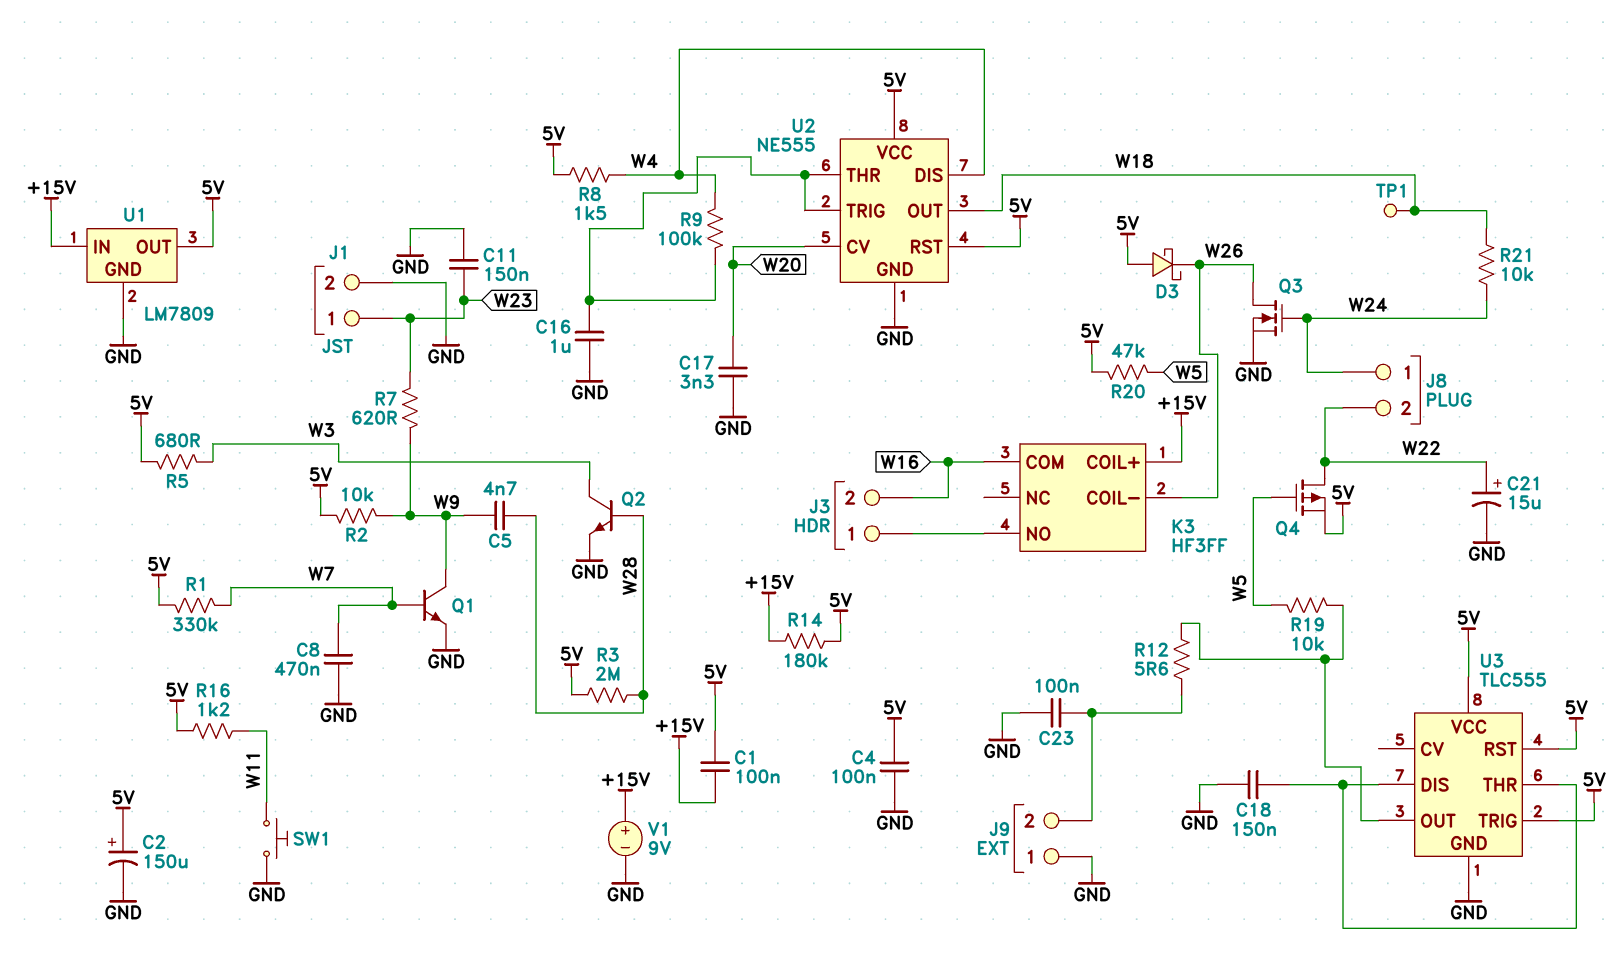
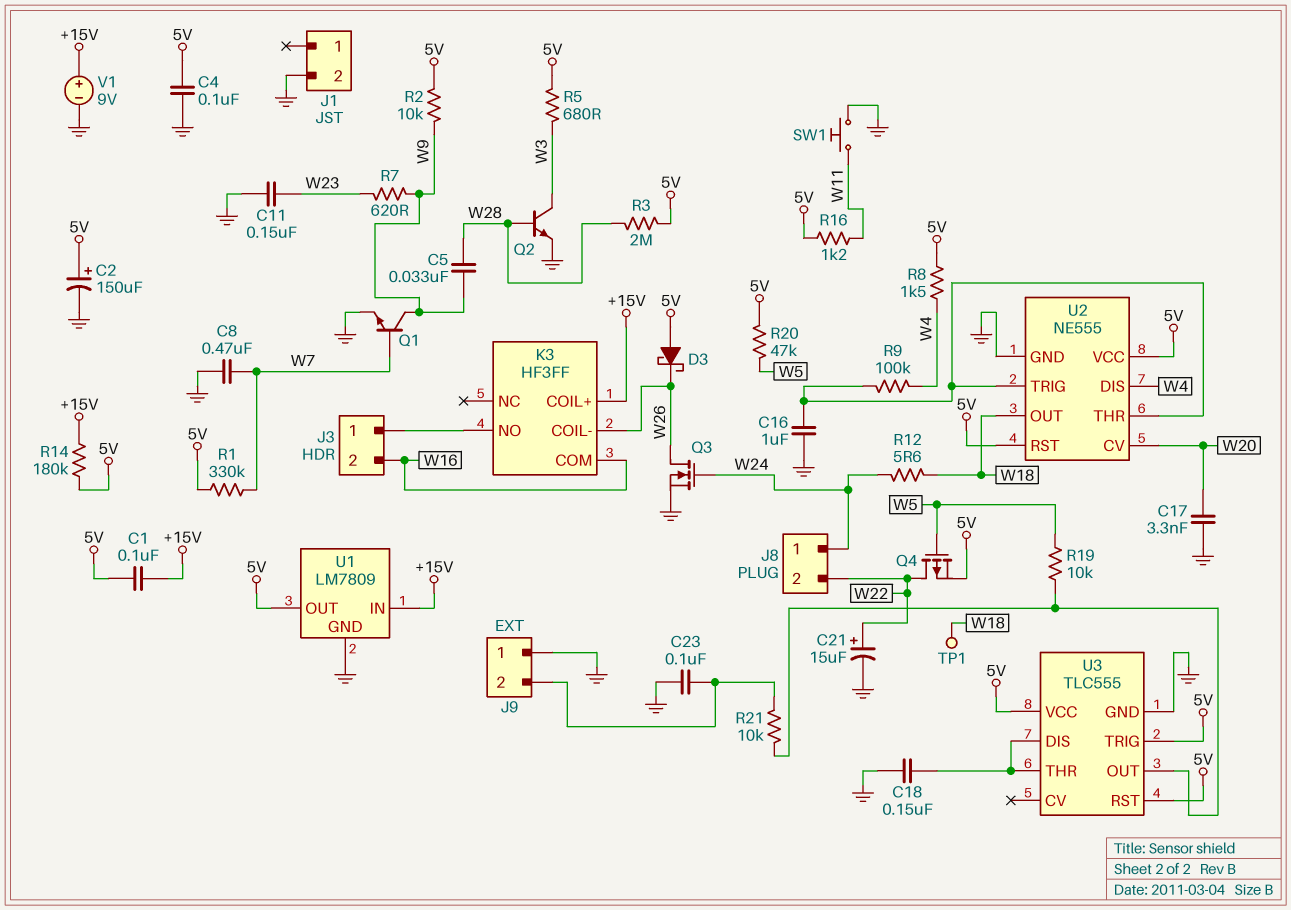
C5: 4.7nF (W9, W28) -> 33nF (W9, W28)
J1 pin 1: W23 -> none
R12: 5.6 (J9/2, U3/OUT) -> 5.6 (W18, W24)
R21: 10k (W18, W24) -> 10k (J9/2, U3/OUT)

